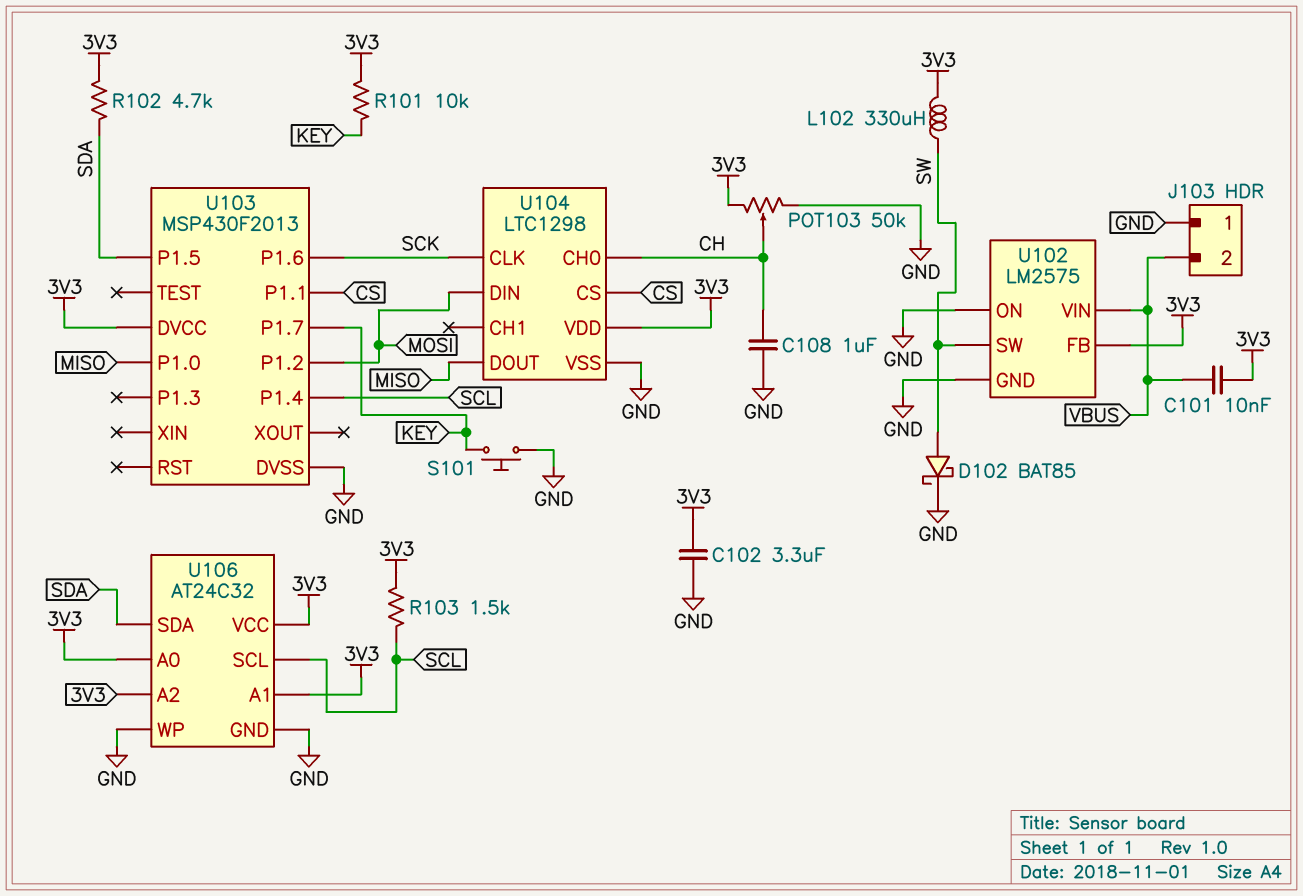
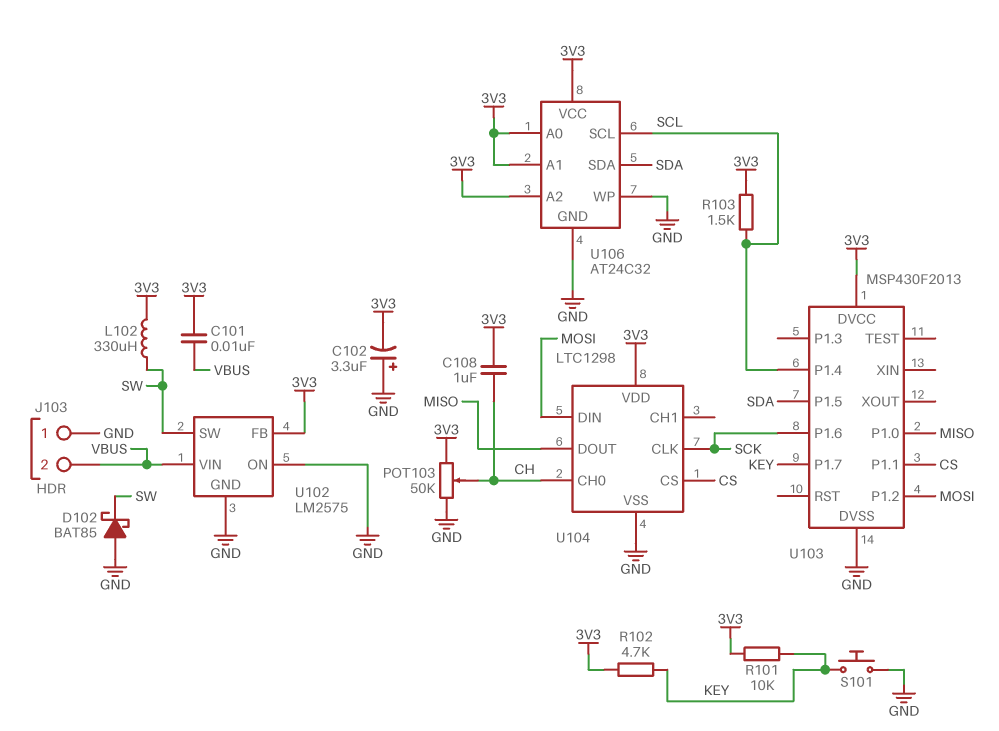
C102: 3.3uF (3V3, GND) -> 3.3uF (plus GND, minus 3V3)
C108: 1uF (CH, GND) -> 1uF (3V3, CH)
D102: schottky BAT85 (A SW, K GND) -> schottky BAT85 (A GND, K SW)
R102: 4.7k (3V3, SDA) -> 4.7k (3V3, KEY)

